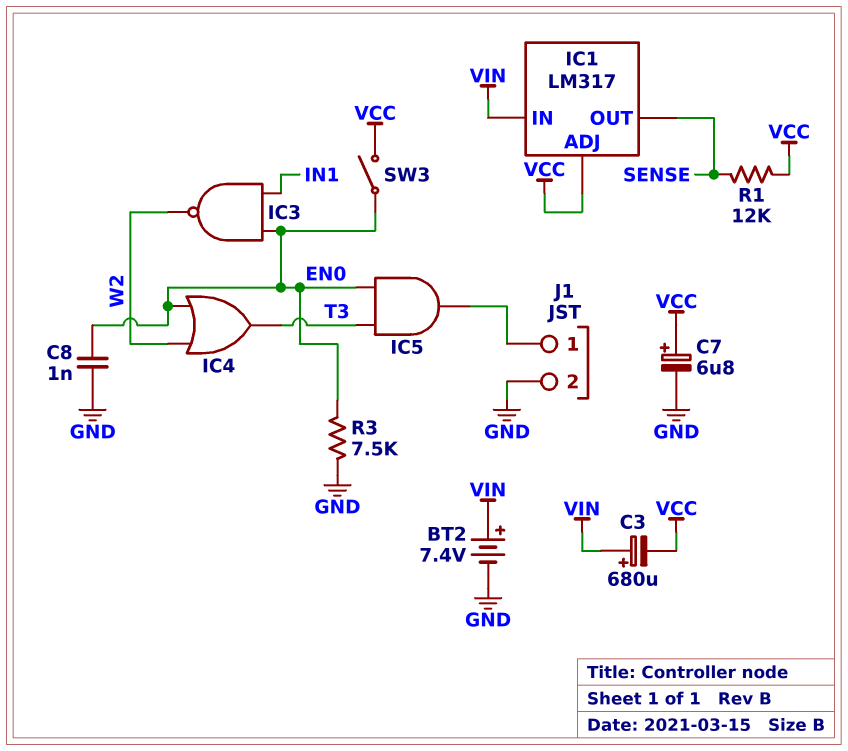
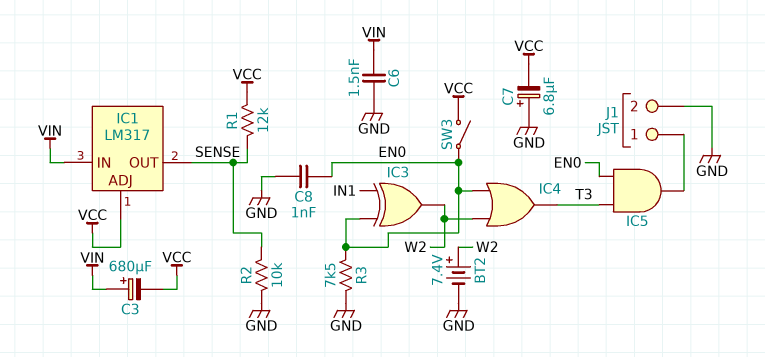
BT2: 7.4V (plus VIN, minus GND) -> 7.4V (plus W2, minus GND)
C6: none -> 1.5nF (GND, VIN)
C7: 6.8uF (plus VCC, minus GND) -> 6.8uF (plus GND, minus VCC)
IC3: NAND (in EN0, in IN1, out W2) -> XOR (in EN0, in IN1, out W2)
R2: none -> 10k (GND, SENSE)

